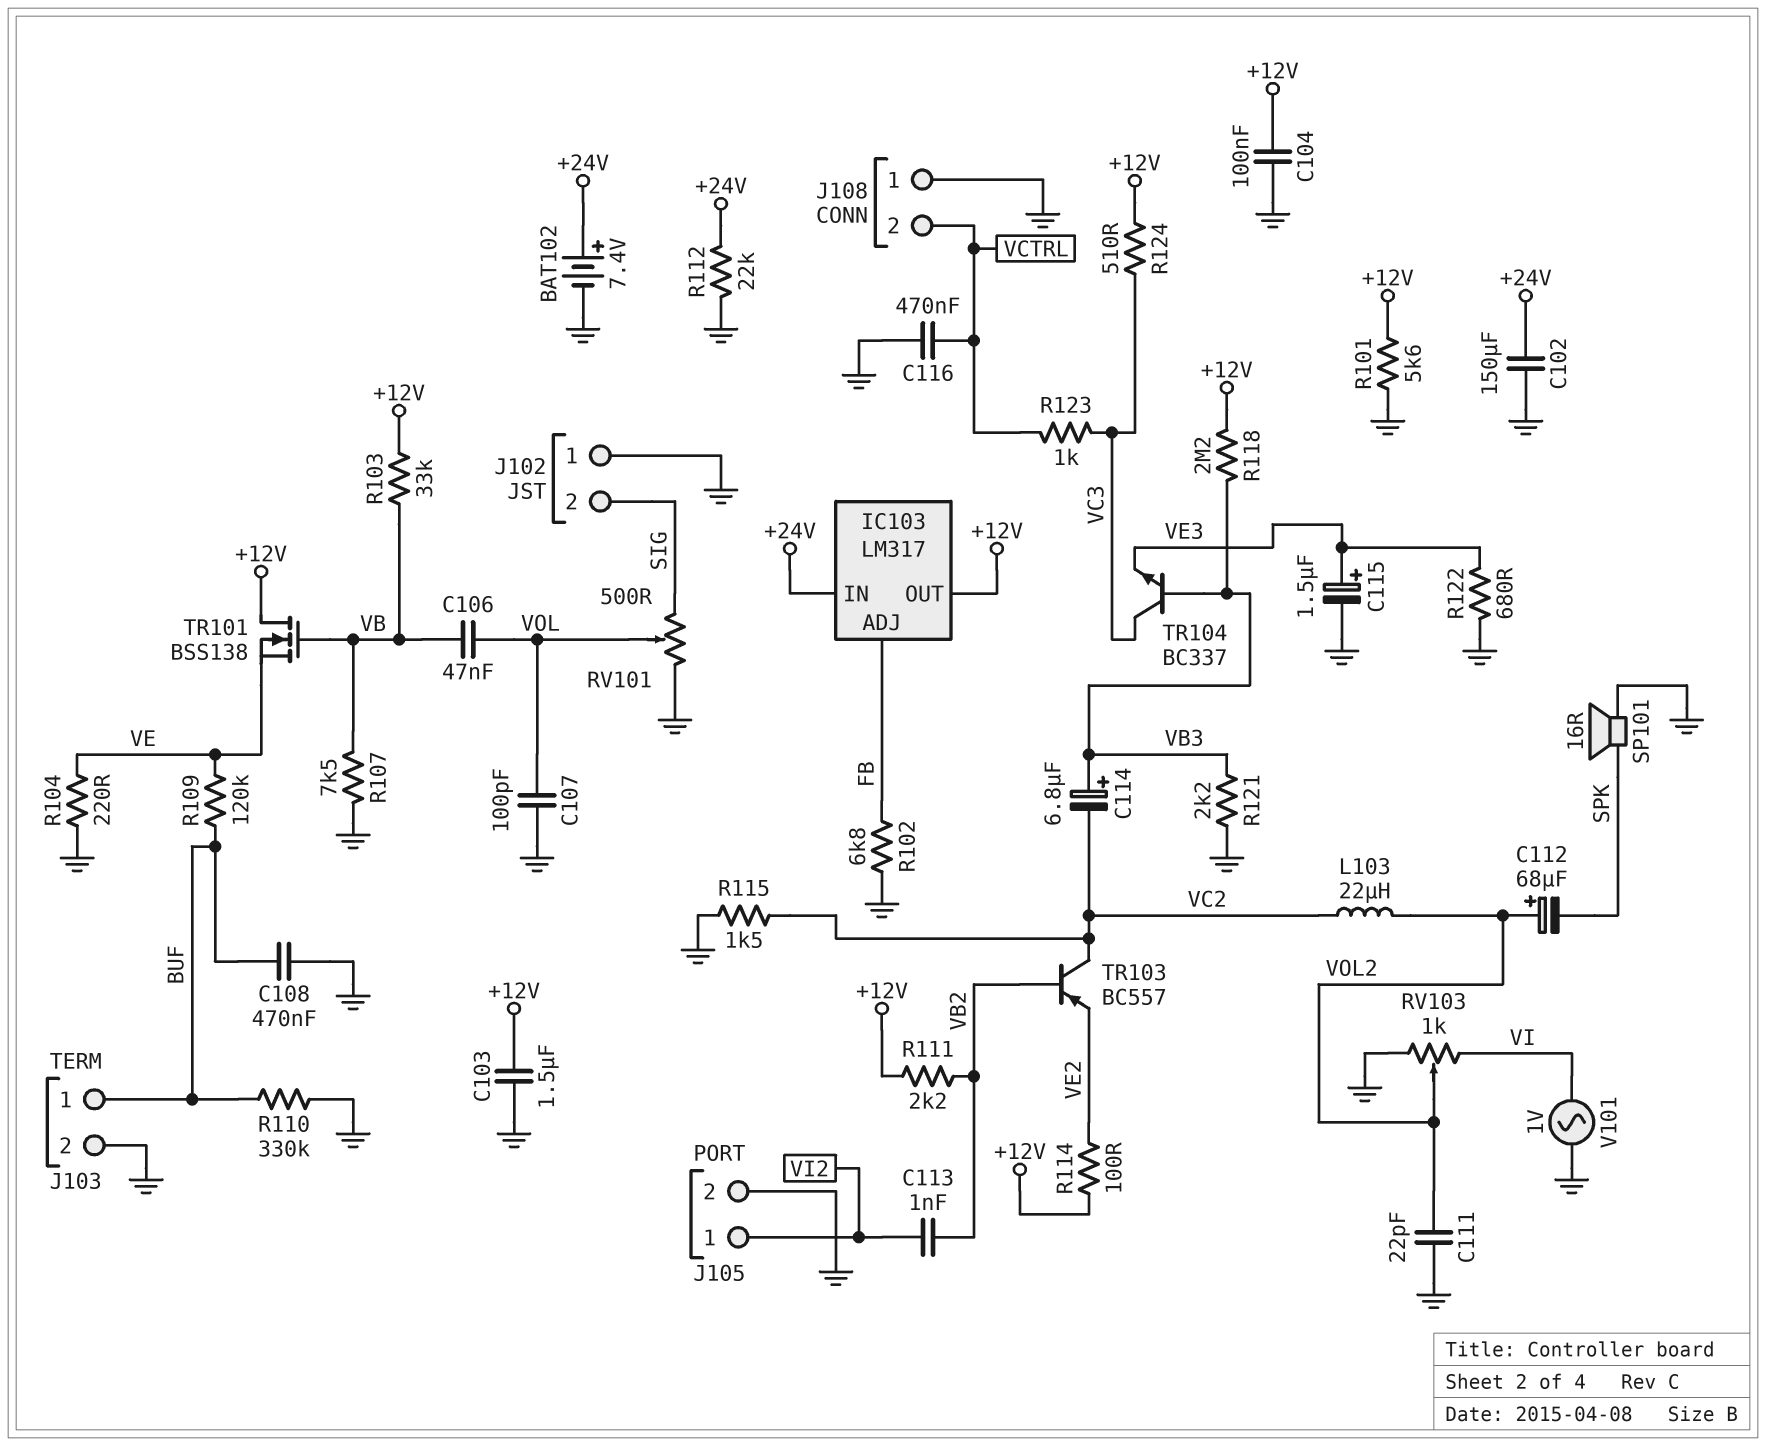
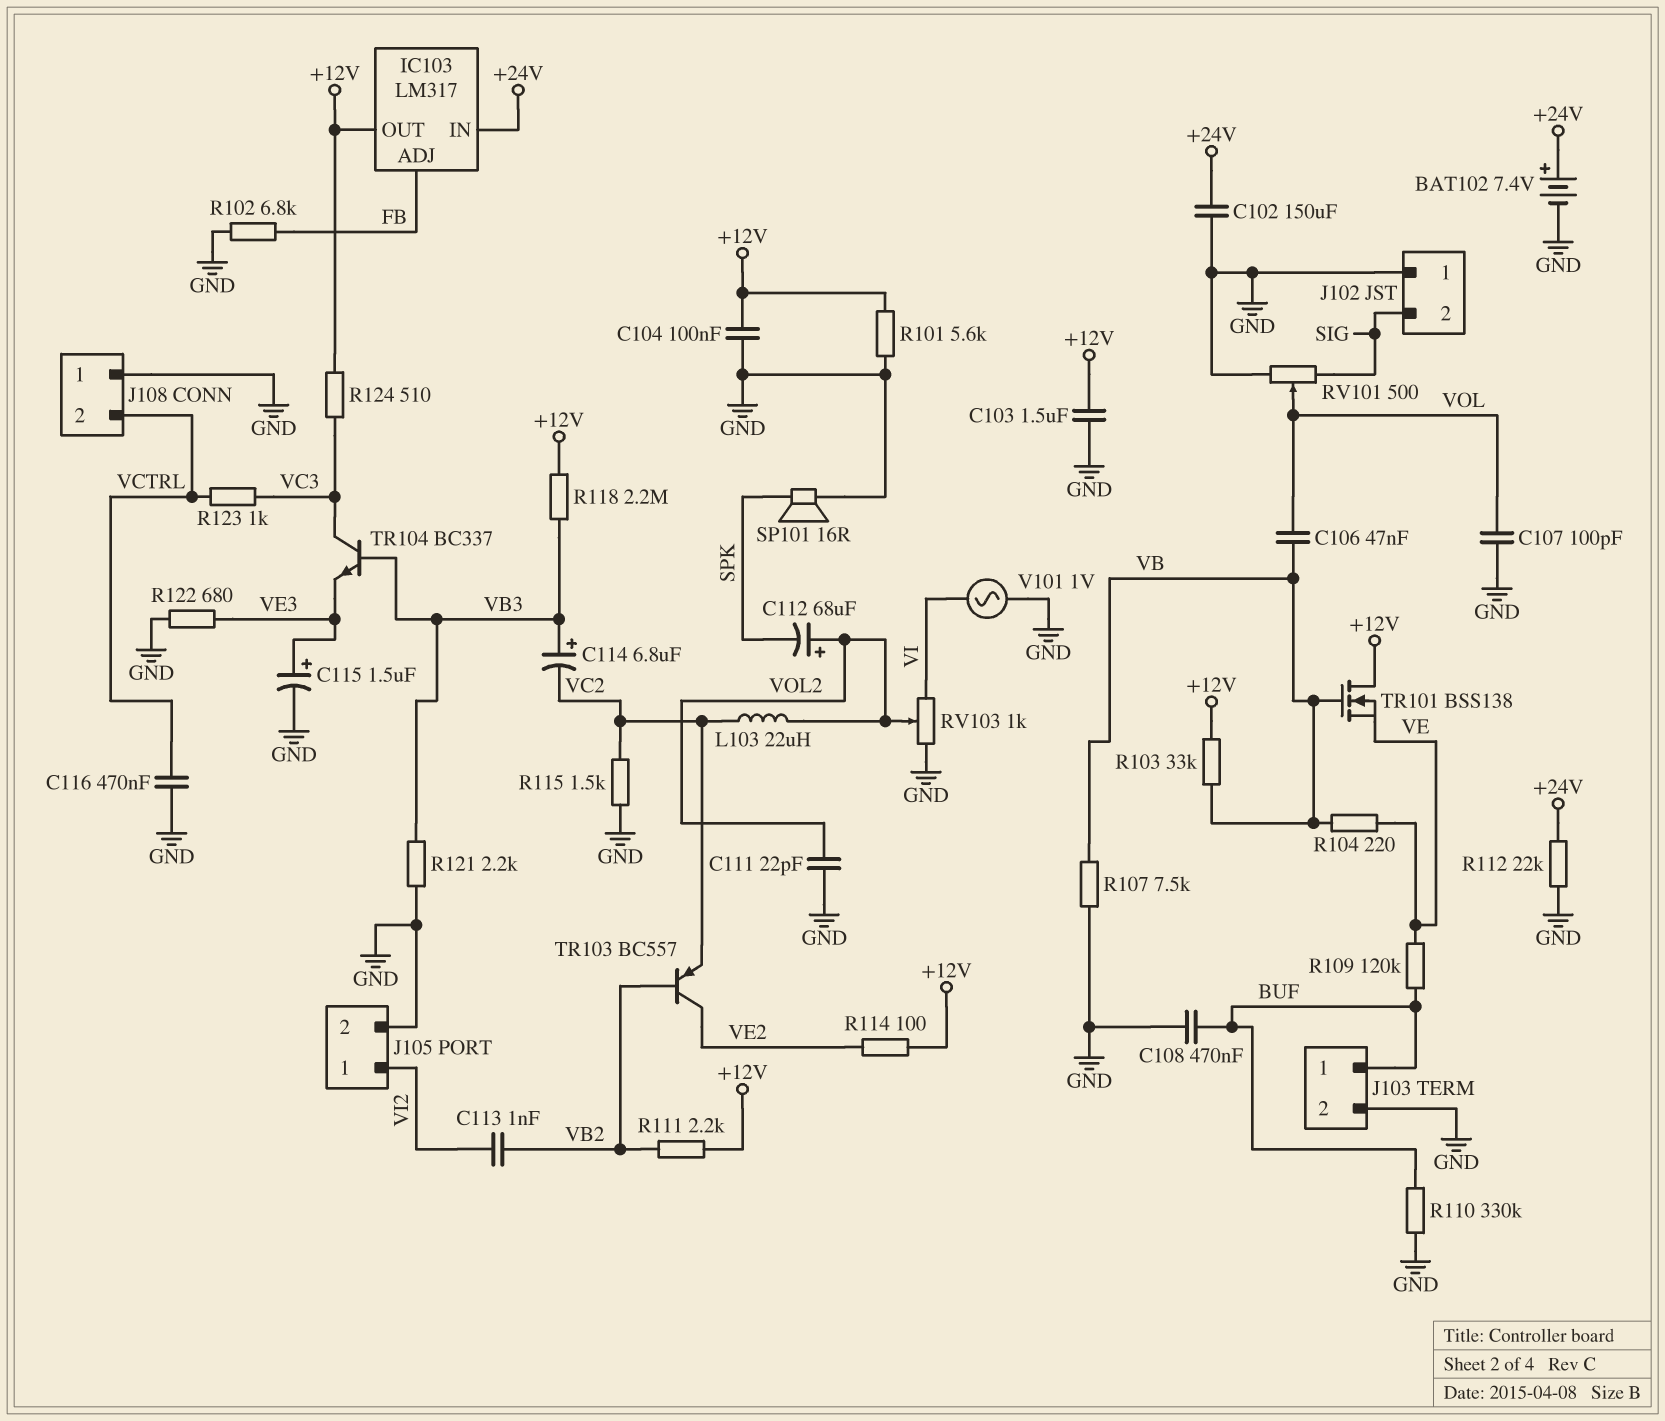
R104: 220 (GND, VE) -> 220 (VB, VE)
TR103: PNP BC557 (B VB2, C VC2, E VE2) -> PNP BC557 (B VB2, C VE2, E VC2)

